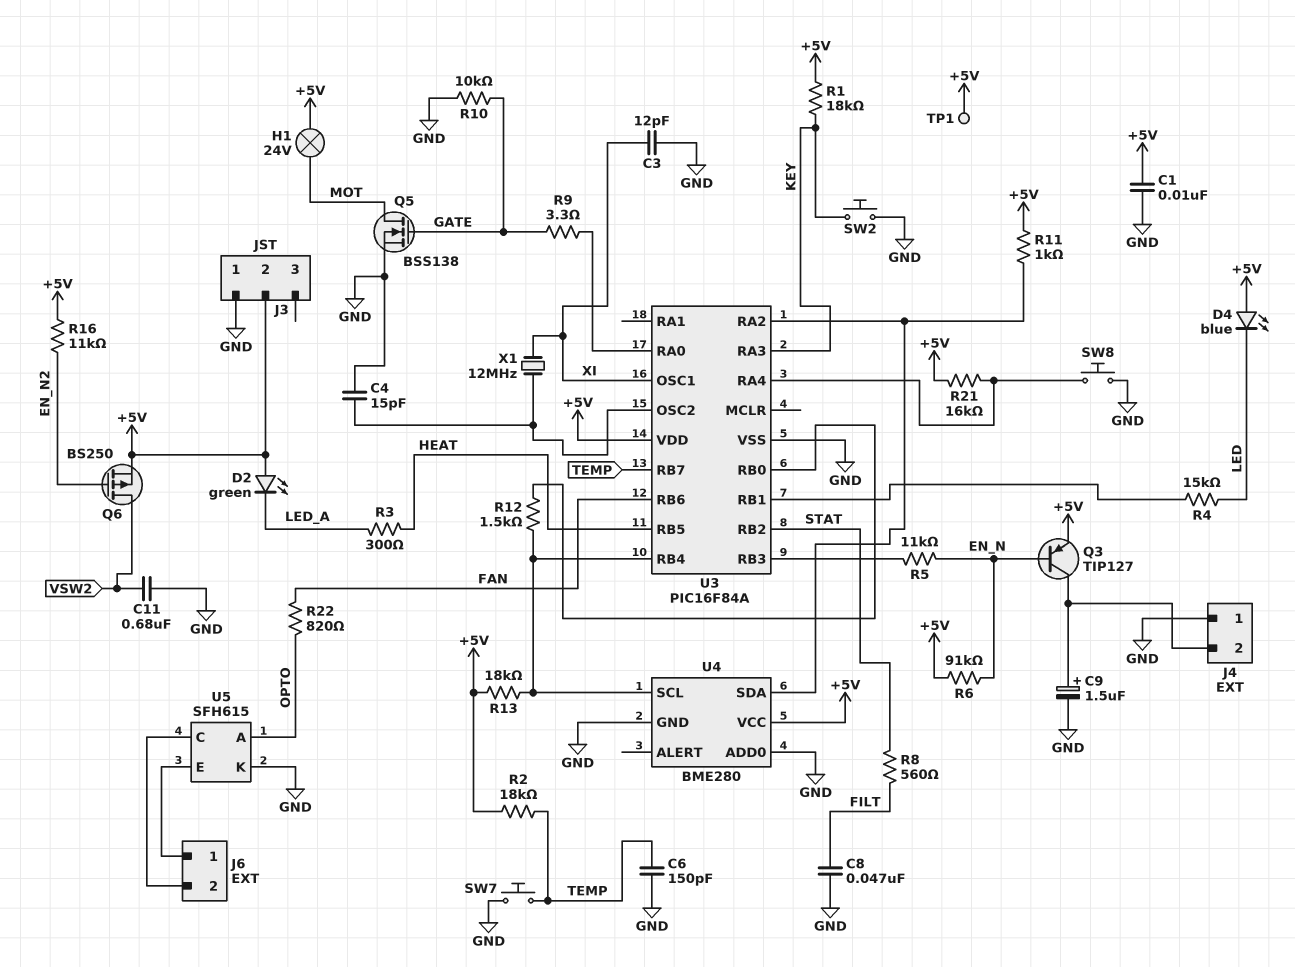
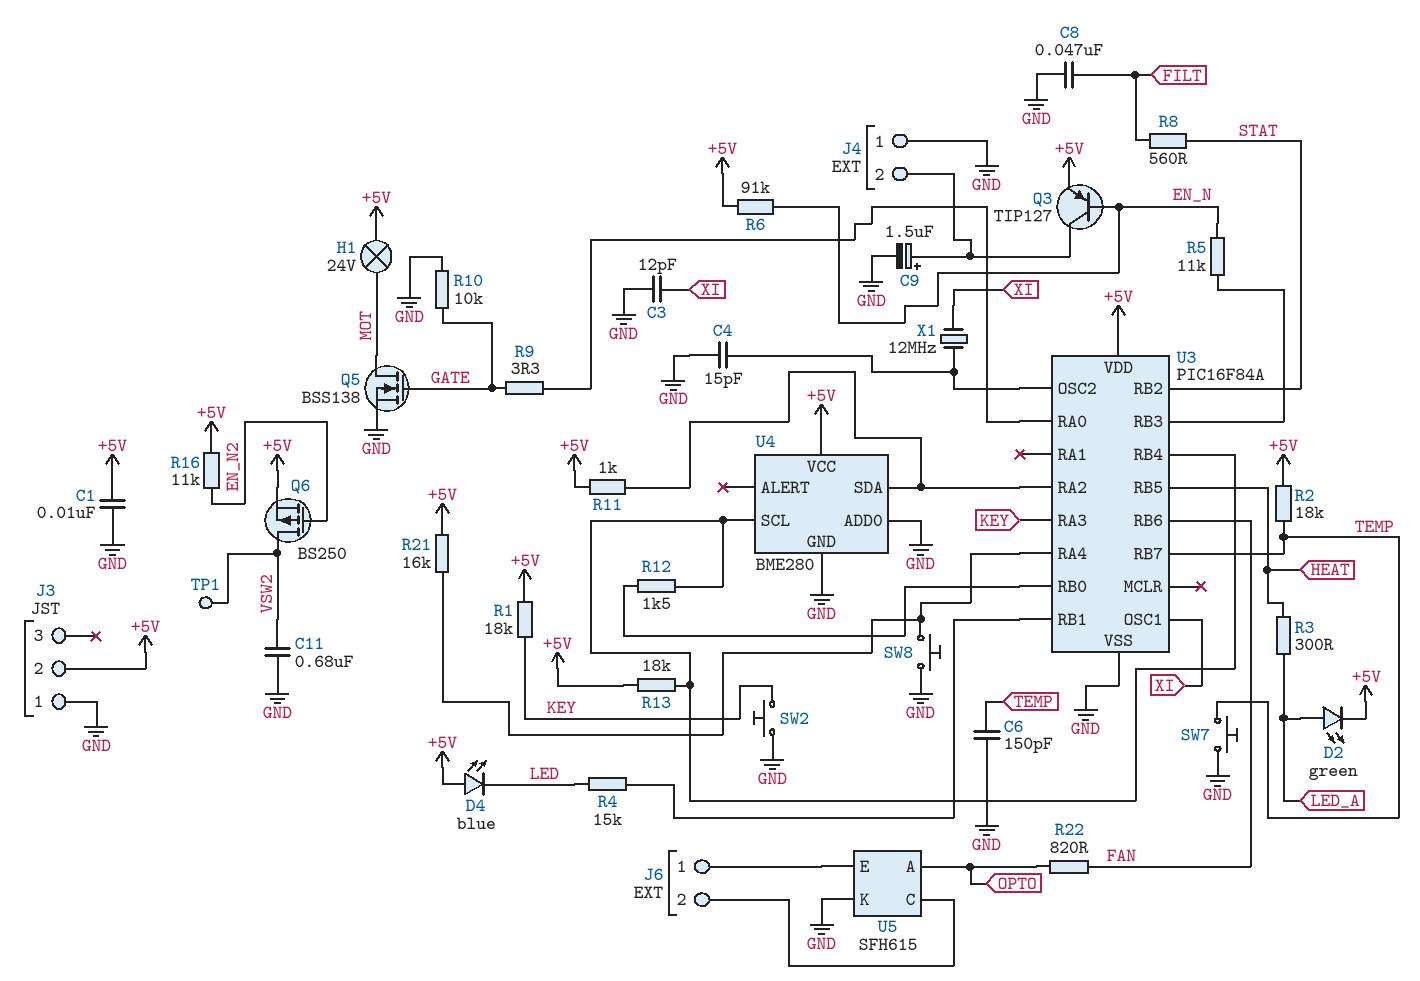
D2: LED green (A +5V, K LED_A) -> LED green (A LED_A, K +5V)
TP1: test point (+5V) -> test point (VSW2)

